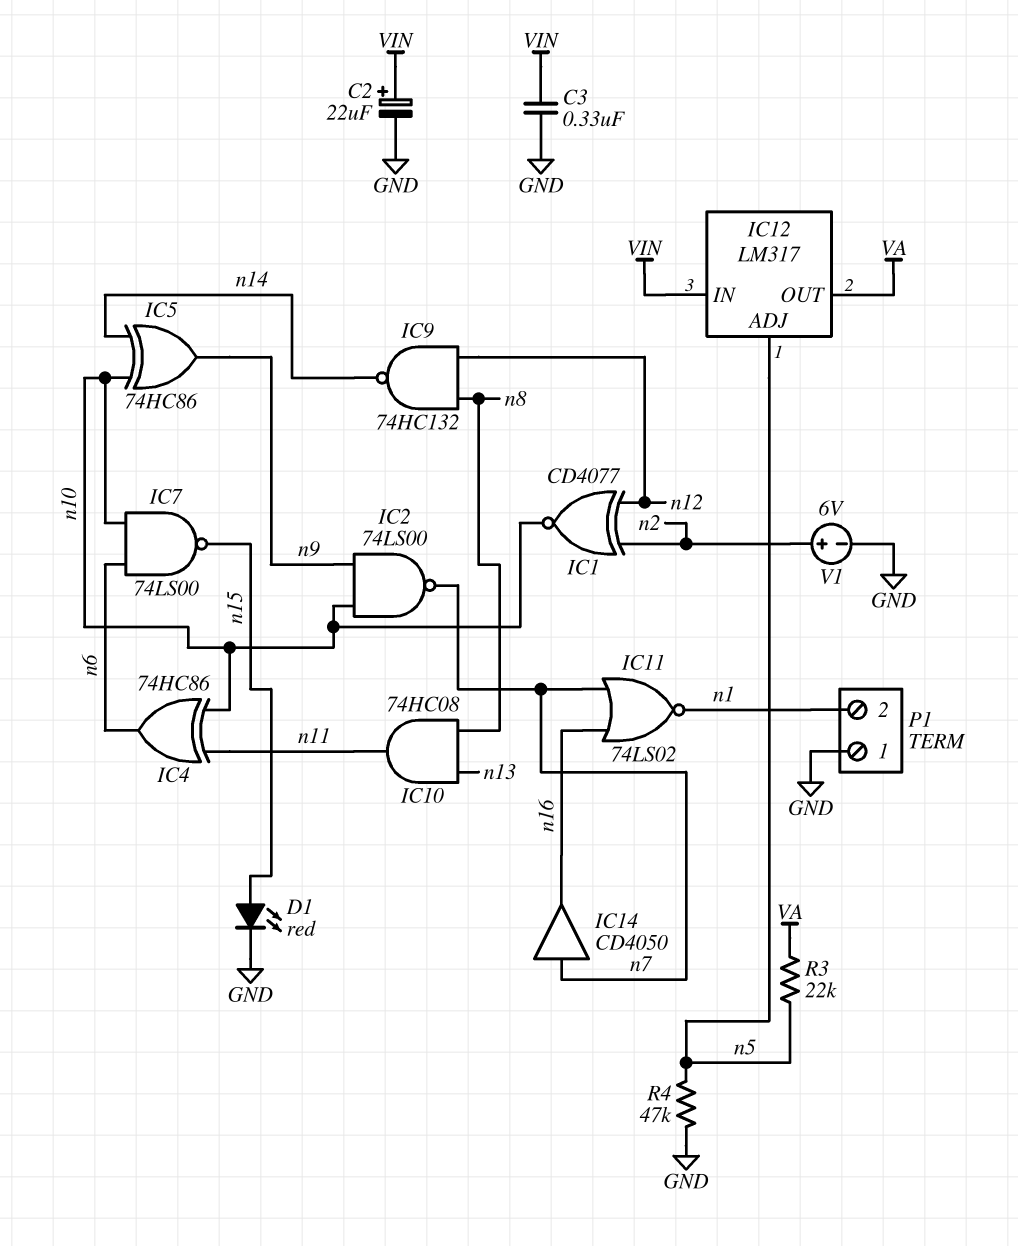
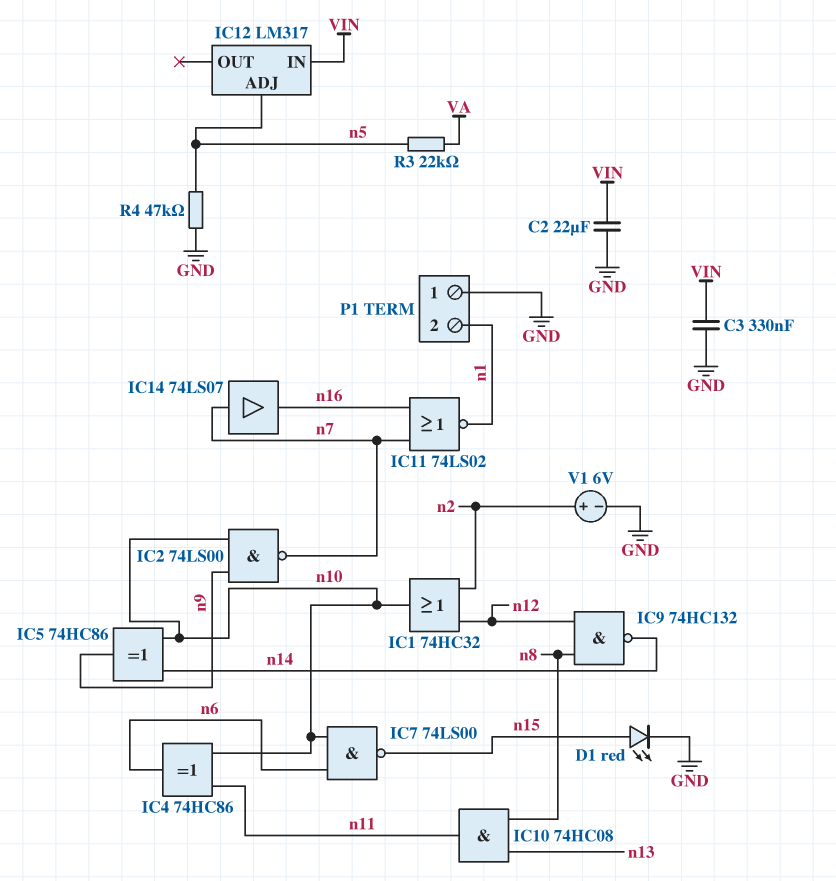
C2: 22uF (plus VIN, minus GND) -> 22uF (GND, VIN)
IC1: XNOR CD4077 (in n2, in n12, out n10) -> OR 74HC32 (in n2, in n12, out n10)
IC12 pin OUT: VA -> none
IC14: buffer CD4050 (in n7, out n16) -> buffer 74LS07 (in n7, out n16)

